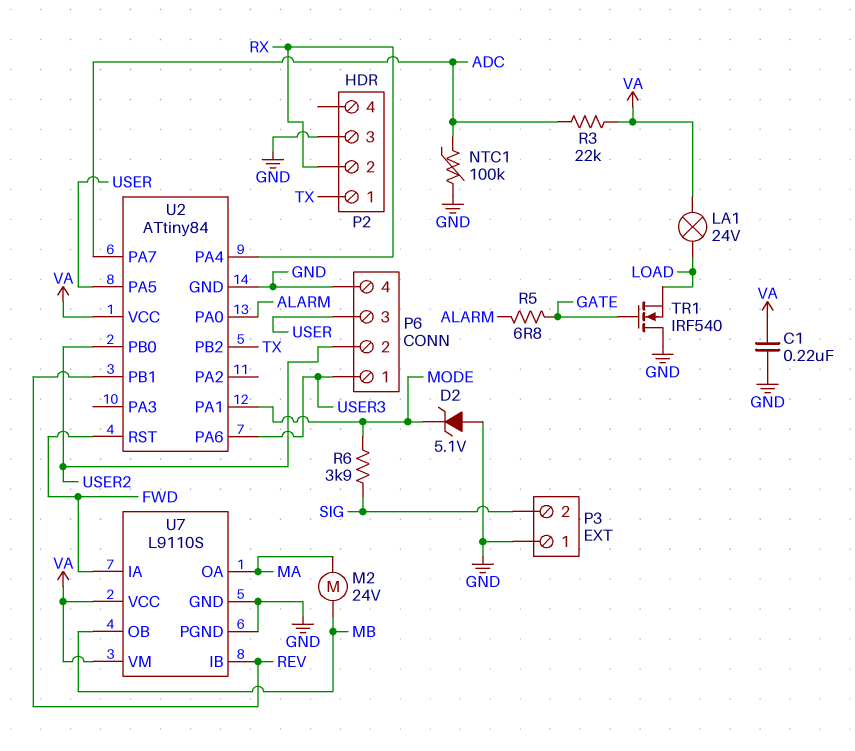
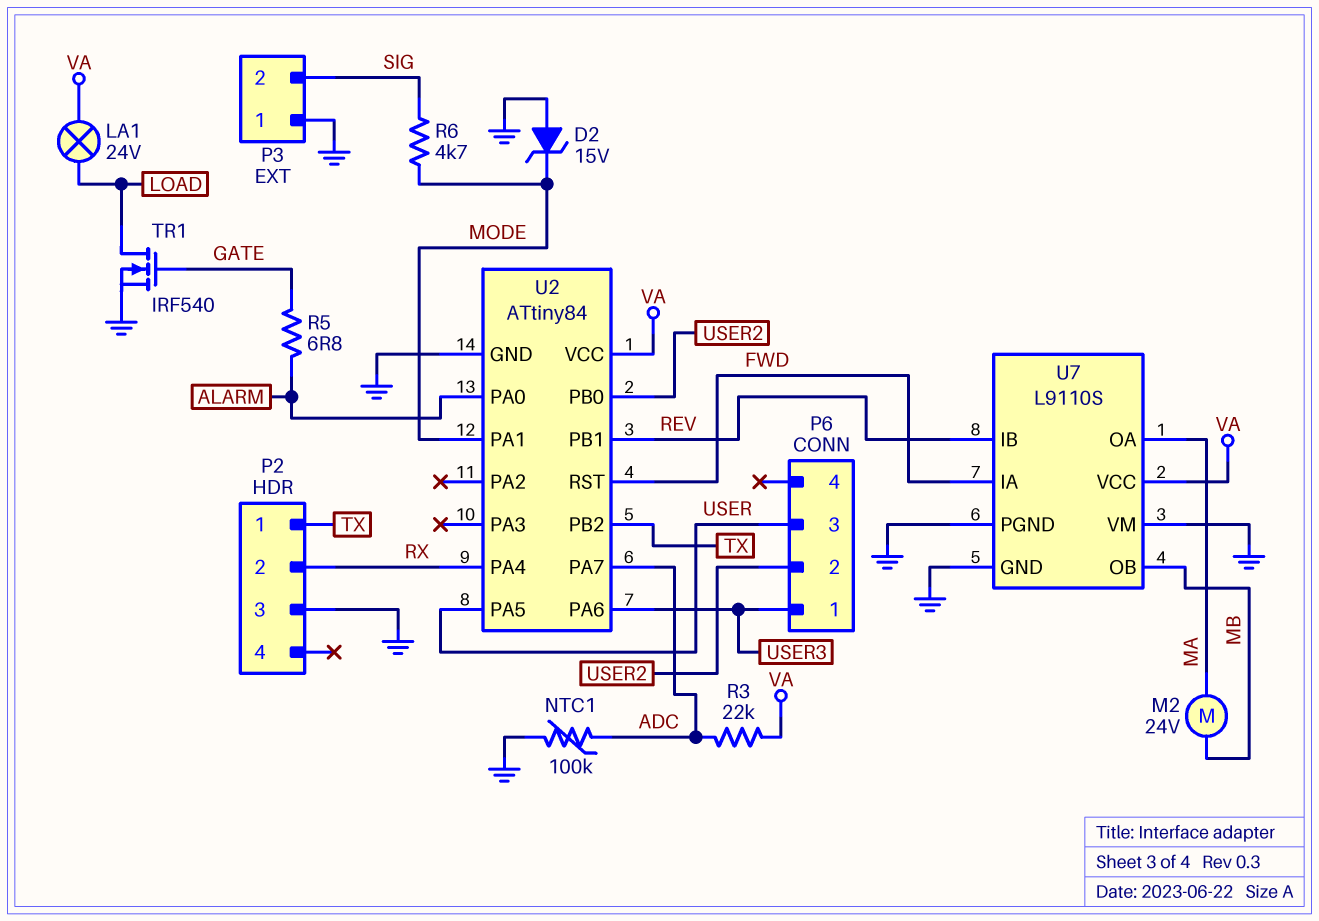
C1: 220nF (GND, VA) -> none
D2: zener 5.1V (A GND, K MODE) -> zener 15V (A GND, K MODE)
P6 pin 4: GND -> none
R6: 3.9k (MODE, SIG) -> 4.7k (MODE, SIG)
TR1: NMOS IRF540 (G GATE, D GND, S LOAD) -> NMOS IRF540 (G GATE, D LOAD, S GND)
U7 pin VM: VA -> GND

